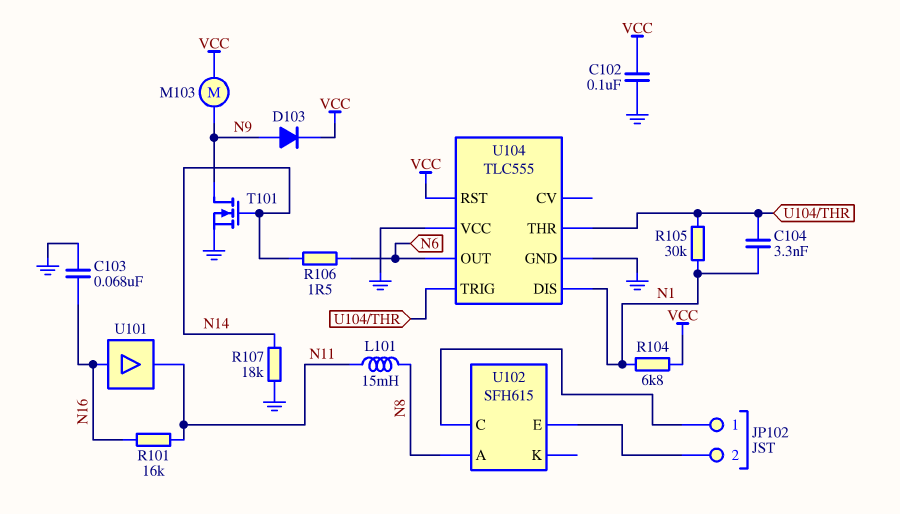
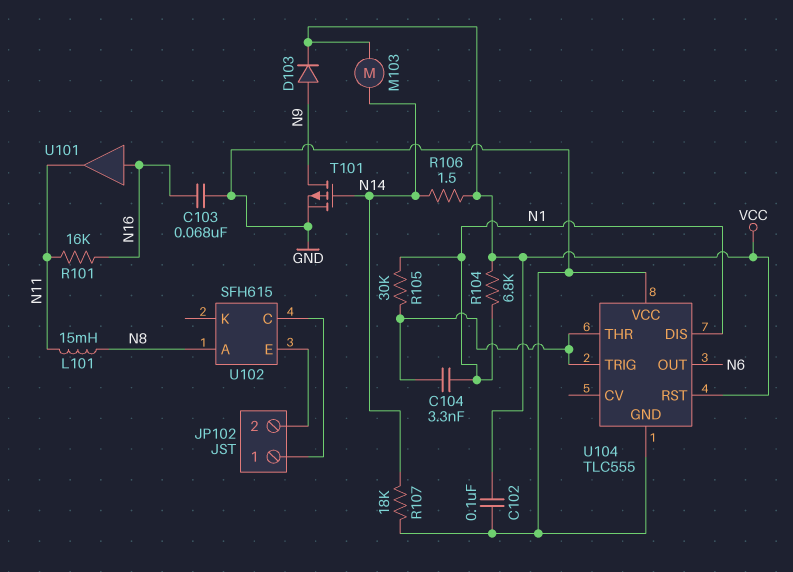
M103: motor (N9, VCC) -> motor (N14, VCC)
R106: 1.5 (N6, N14) -> 1.5 (N14, VCC)
T101: NMOS (G N14, D N9, S GND) -> PMOS (G N14, D N9, S GND)

